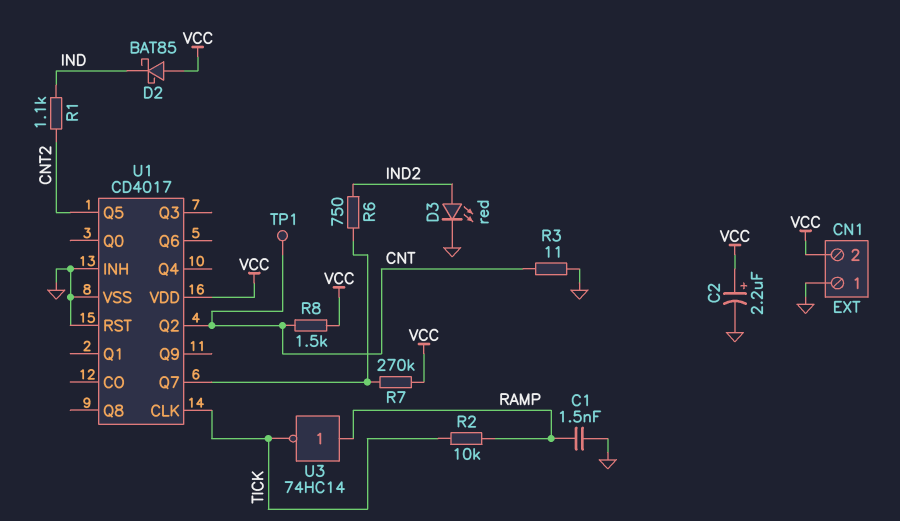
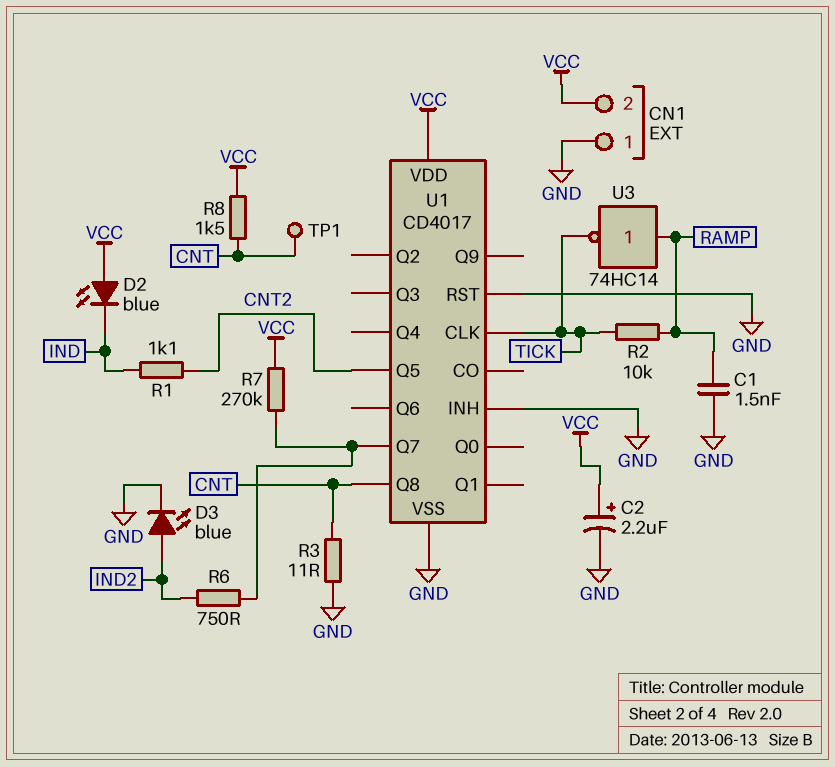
D2: schottky BAT85 (A VCC, K IND) -> LED blue (A VCC, K IND)
D3: LED red (A IND2, K GND) -> LED blue (A IND2, K GND)
U1 pin Q2: CNT -> none
U1 pin Q8: none -> CNT

